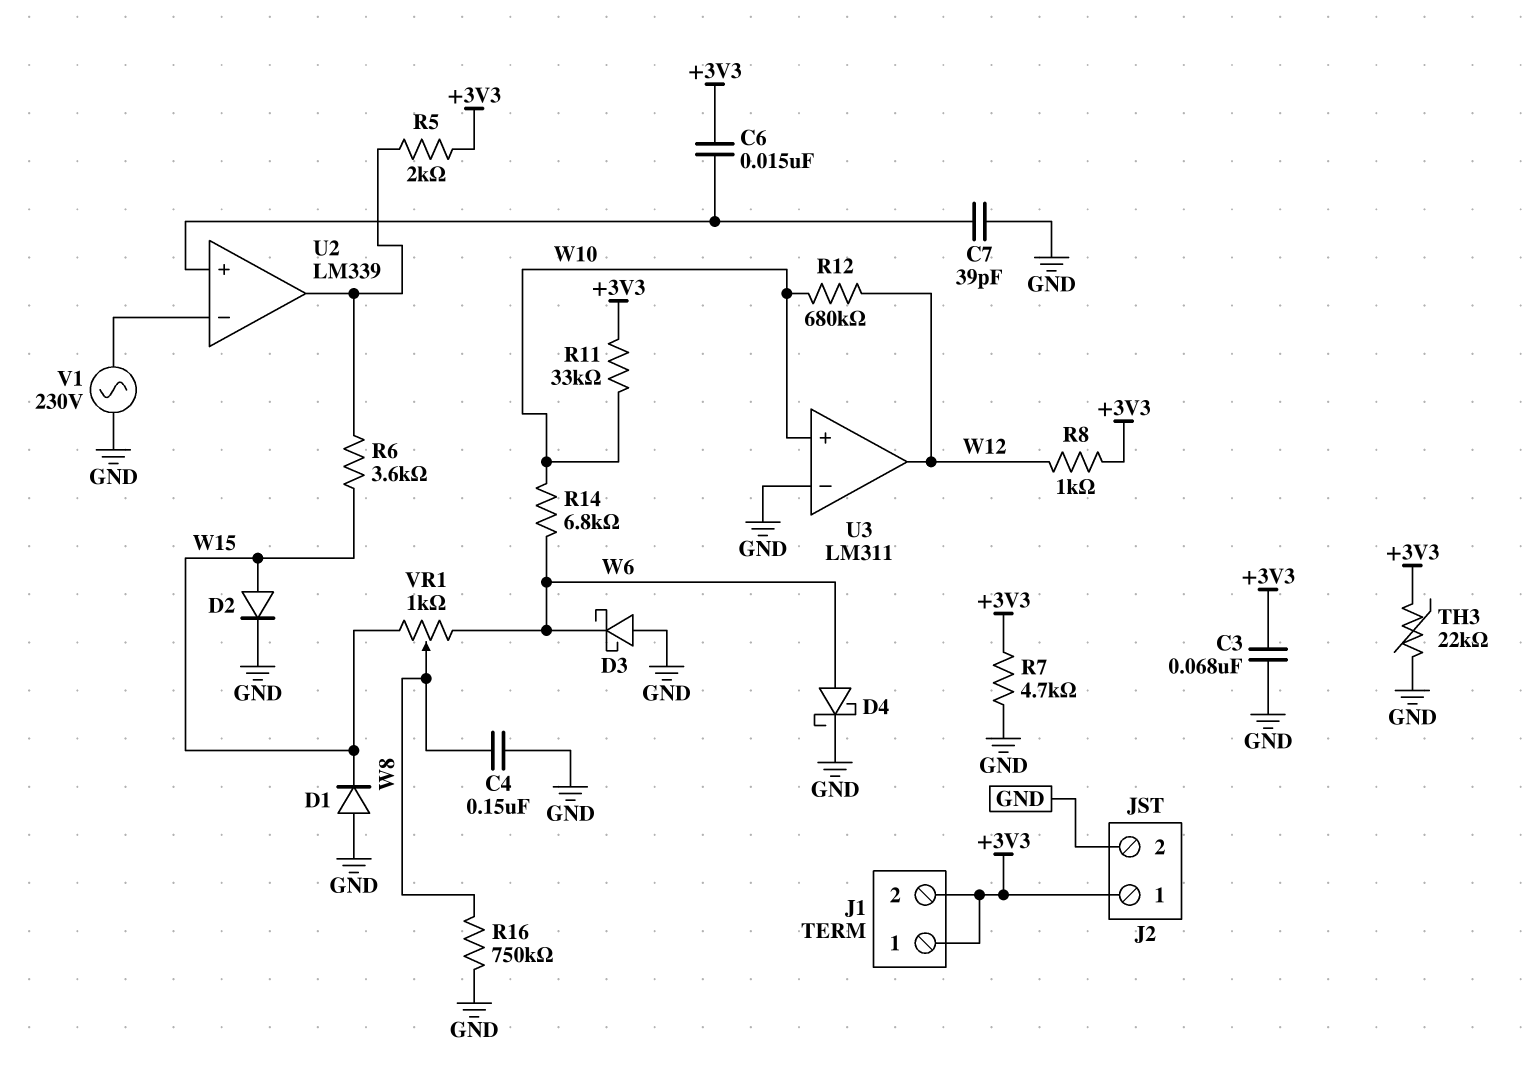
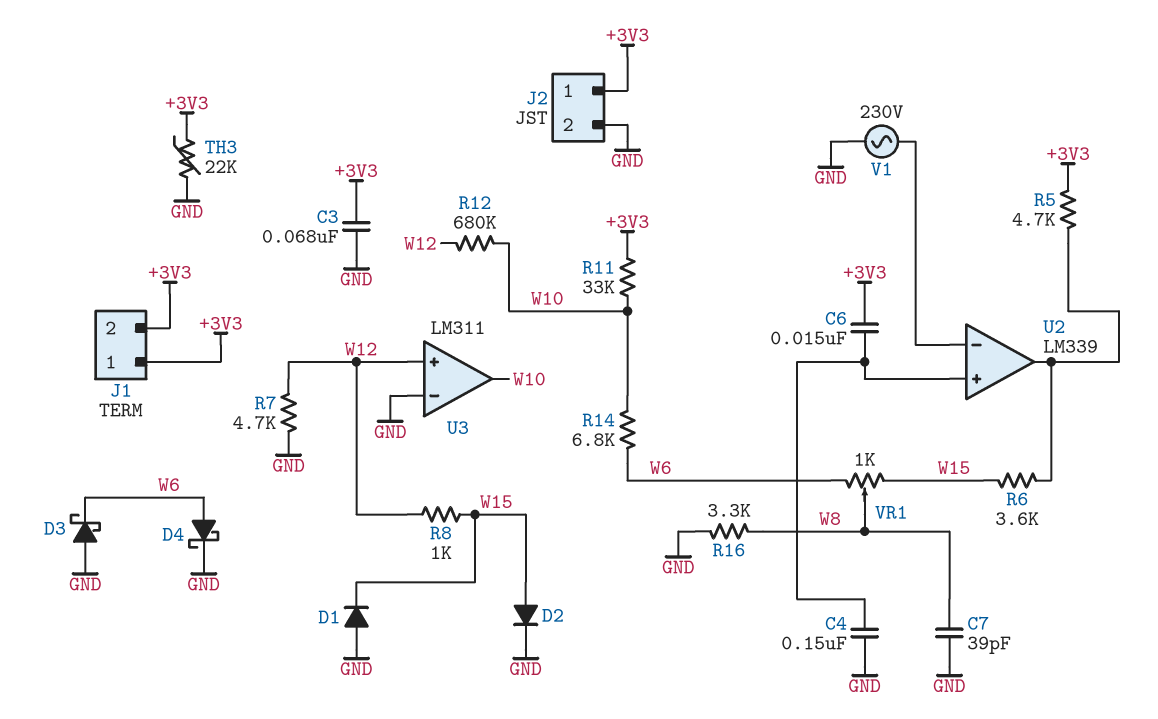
C4: 150nF (GND, W8) -> 150nF (GND, U2/in+)
C7: 39pF (GND, U2/in+) -> 39pF (GND, W8)
R5: 2k (+3V3, U2/out) -> 4.7k (+3V3, U2/out)
R7: 4.7k (+3V3, GND) -> 4.7k (GND, W12)
R8: 1k (+3V3, W12) -> 1k (W12, W15)
R16: 750k (GND, W8) -> 3.3k (GND, W8)
U3 pin in+: W10 -> W12
U3 pin out: W12 -> W10

